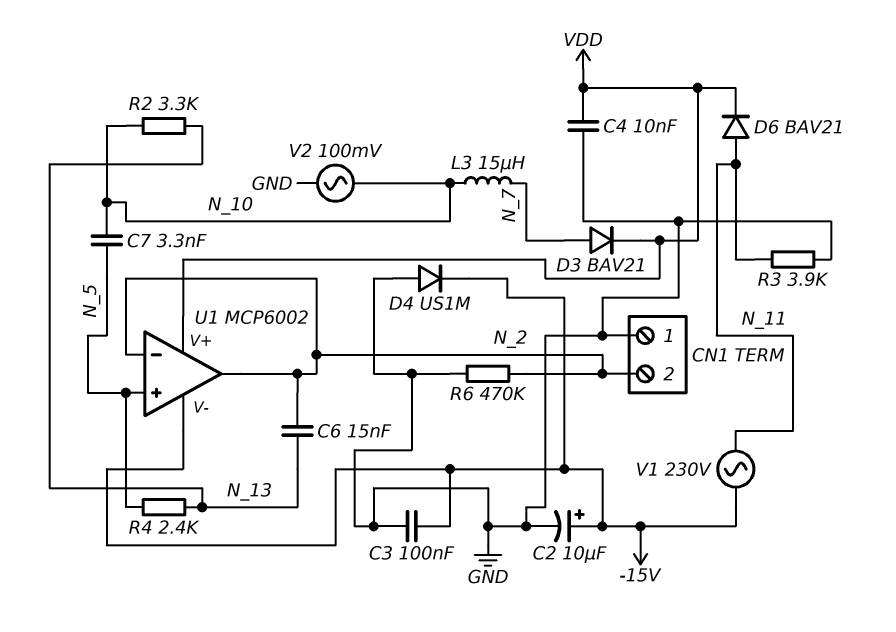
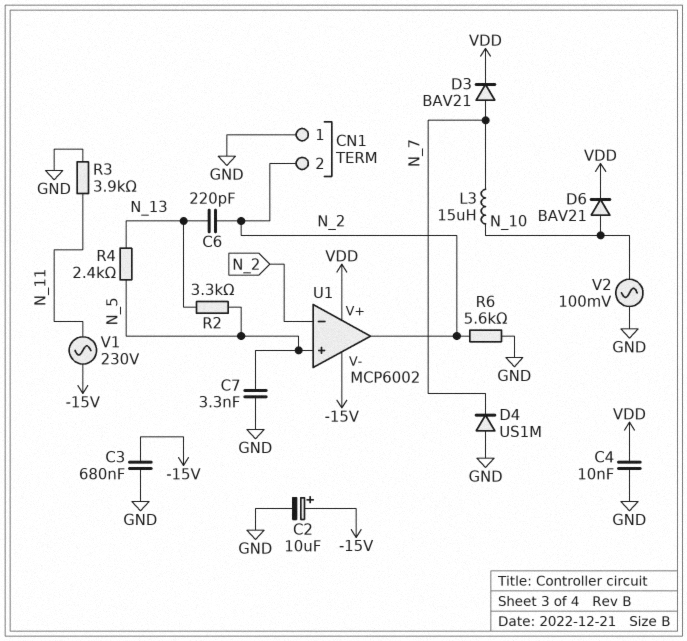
C3: 100nF (-15V, GND) -> 680nF (-15V, GND)
C6: 15nF (N_2, N_13) -> 220pF (N_2, N_13)
C7: 3.3nF (N_5, N_10) -> 3.3nF (GND, N_5)
D4: diode US1M (A GND, K -15V) -> diode US1M (A GND, K N_7)
D6: diode BAV21 (A N_11, K VDD) -> diode BAV21 (A N_10, K VDD)
R2: 3.3k (N_10, N_13) -> 3.3k (N_5, N_13)
R6: 470k (GND, N_2) -> 5.6k (GND, N_2)

